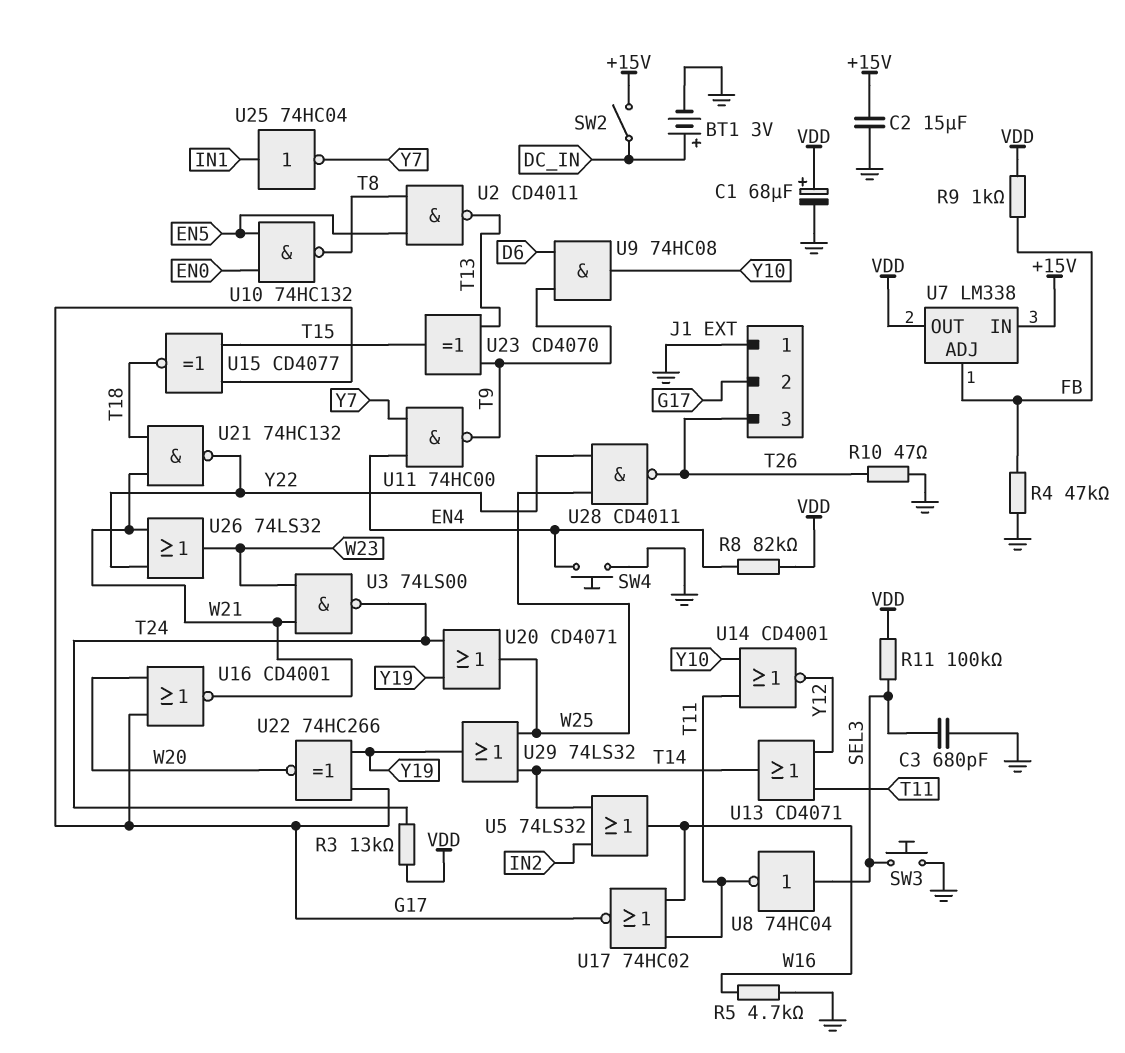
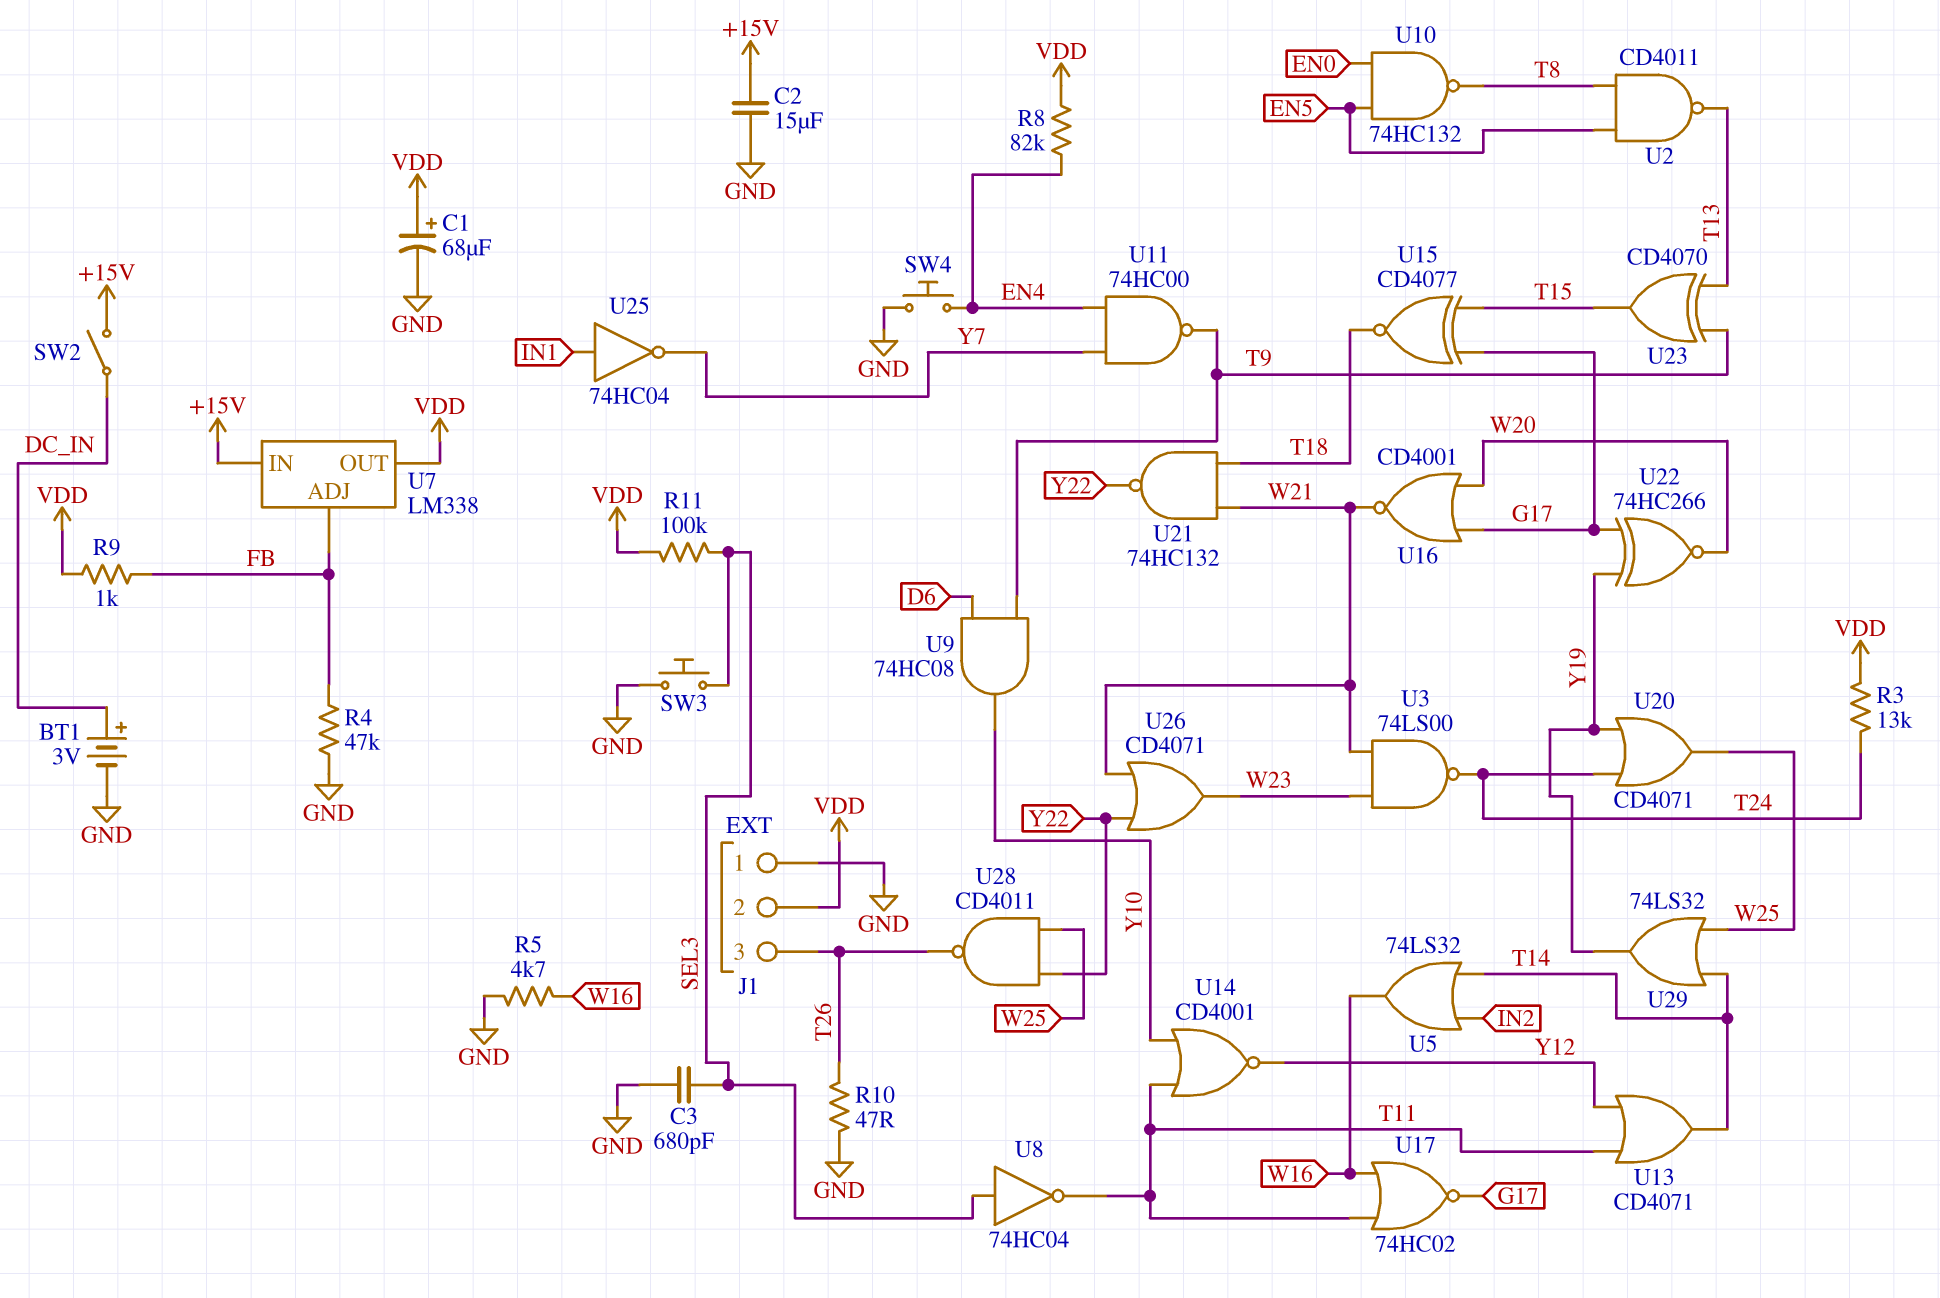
J1 pin 2: G17 -> VDD
U26: OR 74LS32 (in W21, in Y22, out W23) -> OR CD4071 (in W21, in Y22, out W23)

